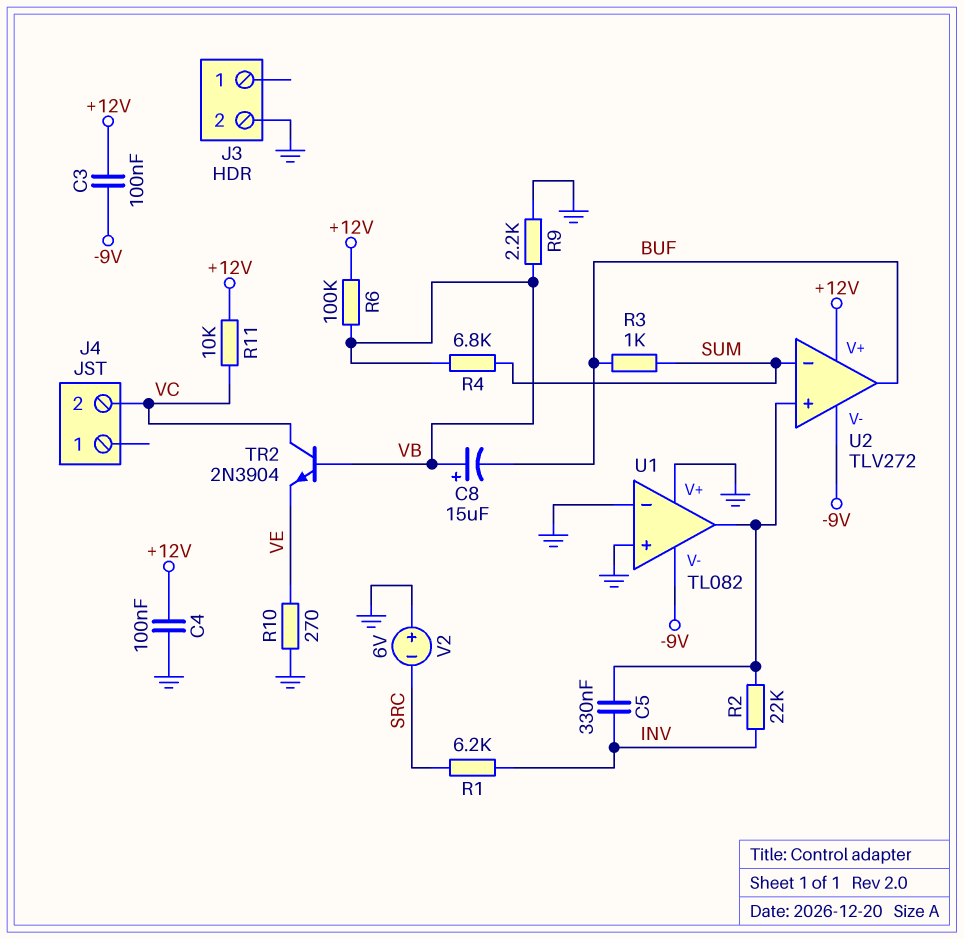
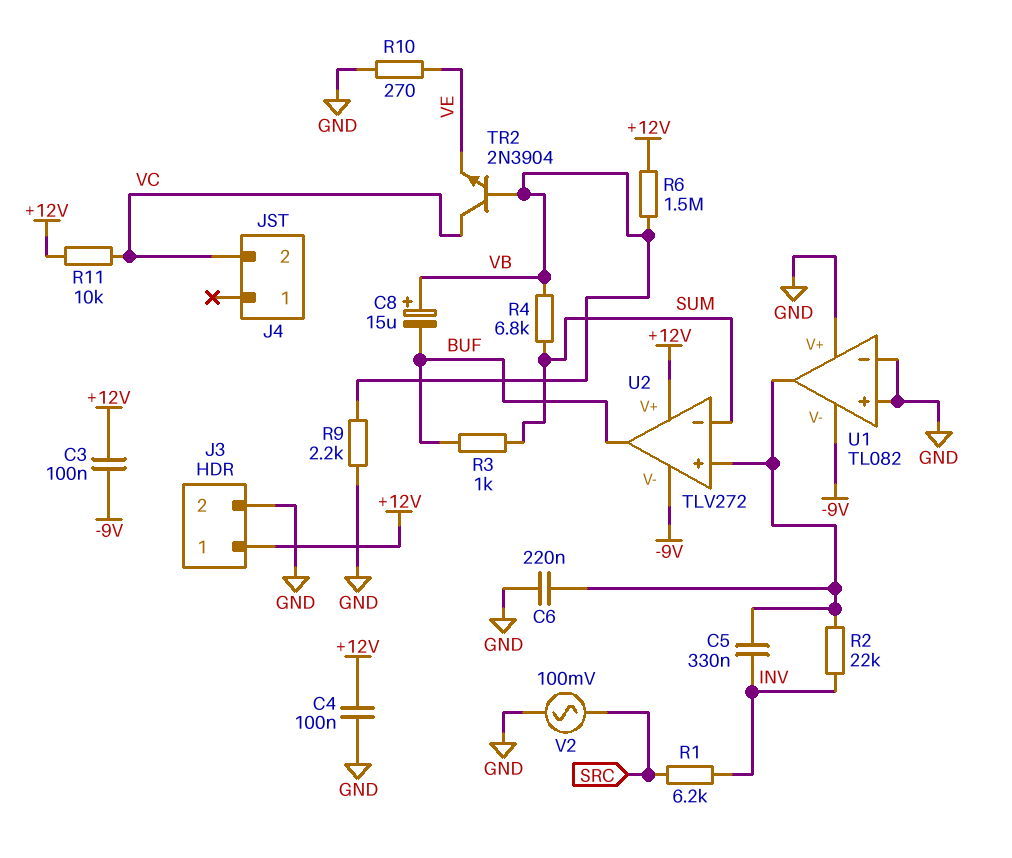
C6: none -> 220nF (GND, U1/out)
J3 pin 1: none -> +12V
R6: 100k (+12V, VB) -> 1.5M (+12V, VB)
V2: 6V (plus GND, minus SRC) -> AC 100mV (GND, SRC)

